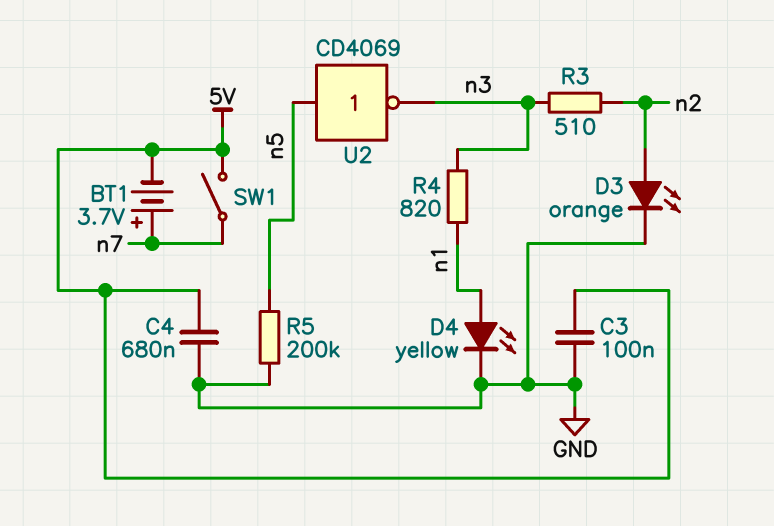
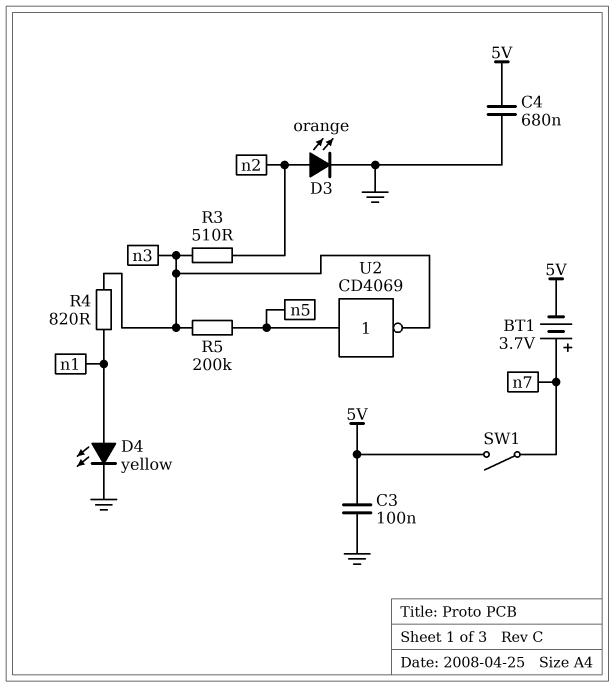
R5: 200k (GND, n5) -> 200k (n3, n5)

